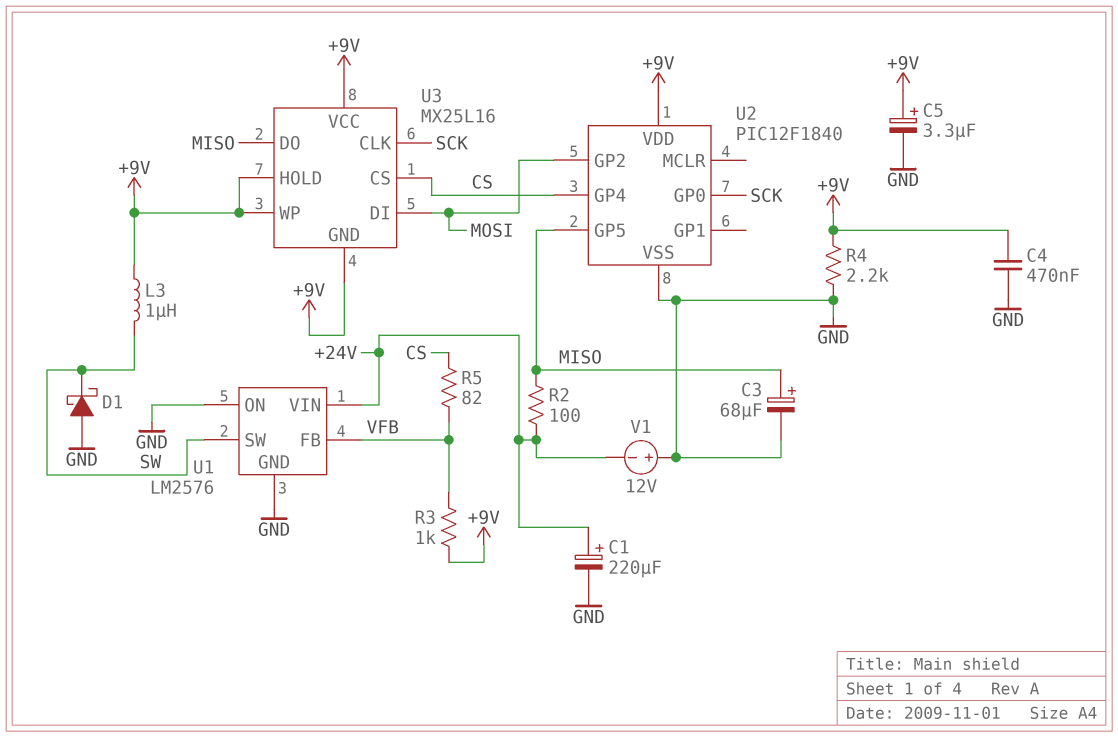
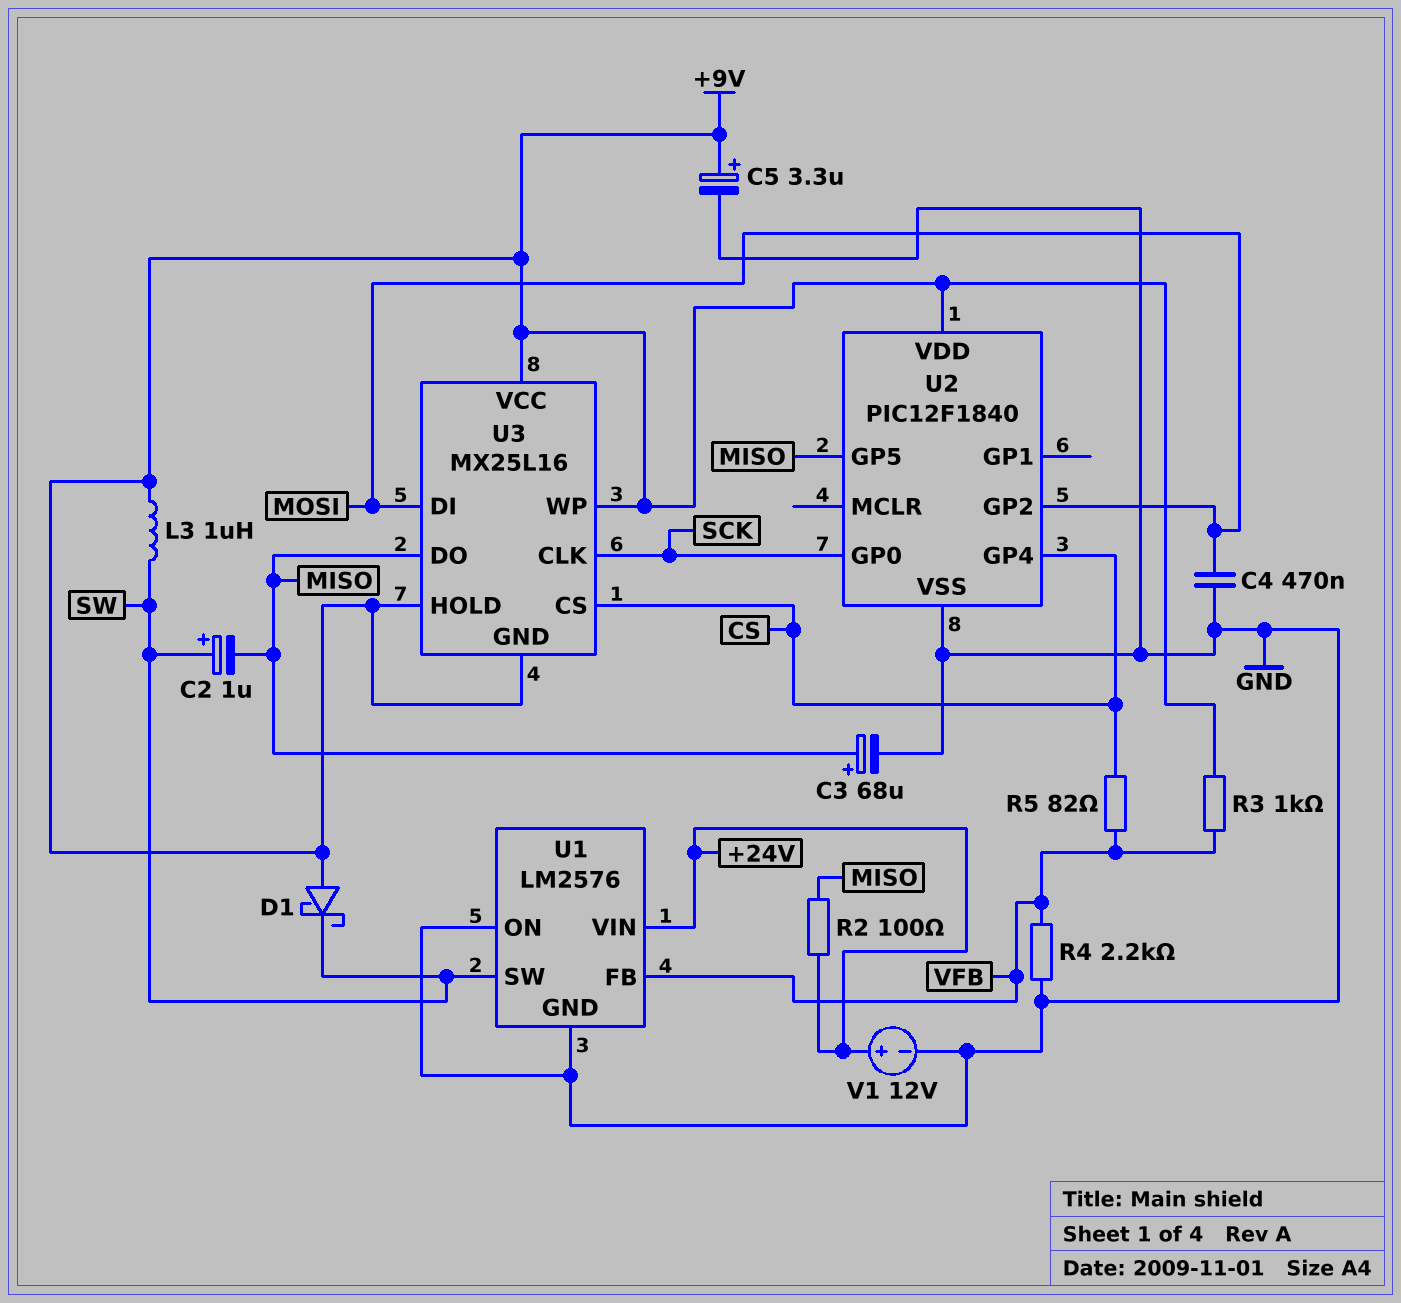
C1: 220uF (plus +24V, minus GND) -> none
C2: none -> 1uF (plus SW, minus MISO)
C4: 470nF (+9V, GND) -> 470nF (GND, MOSI)
D1: schottky (A GND, K SW) -> schottky (A +9V, K SW)
R4: 2.2k (+9V, GND) -> 2.2k (GND, VFB)
V1: 12V (plus GND, minus +24V) -> 12V (plus +24V, minus GND)

